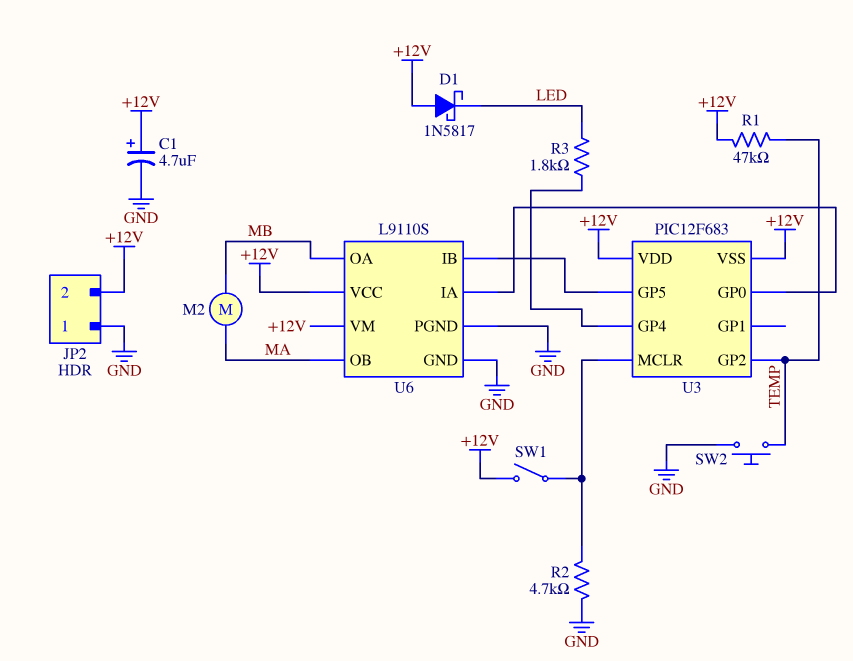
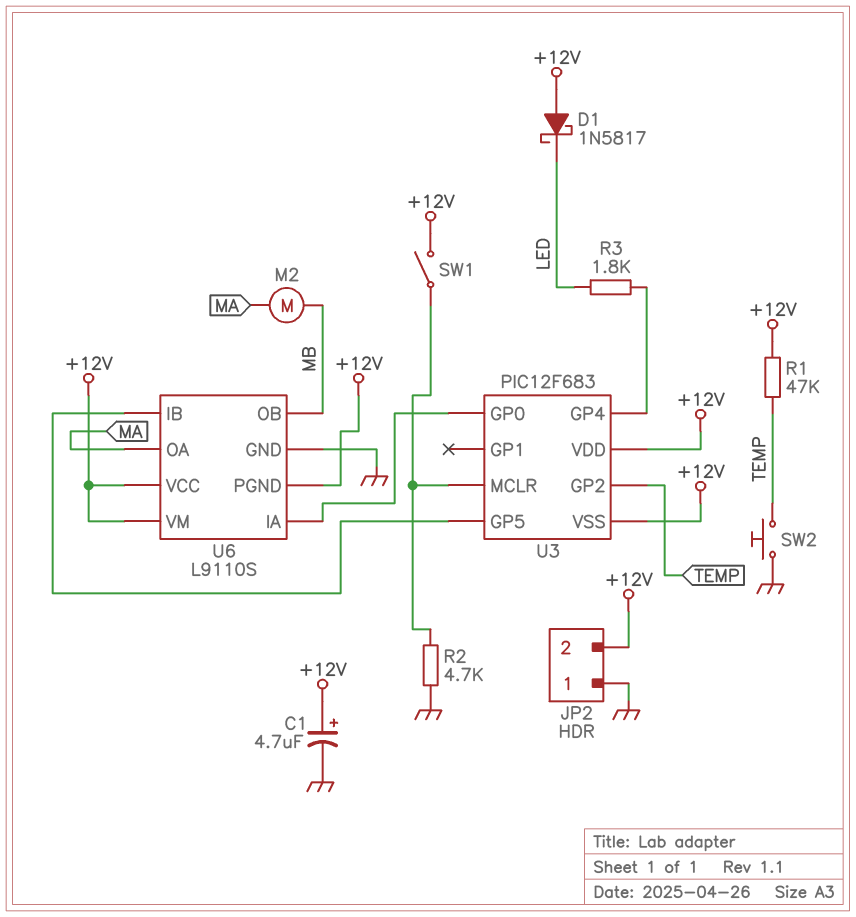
U6 pin OA: MB -> MA
U6 pin OB: MA -> MB
U6 pin PGND: GND -> +12V

